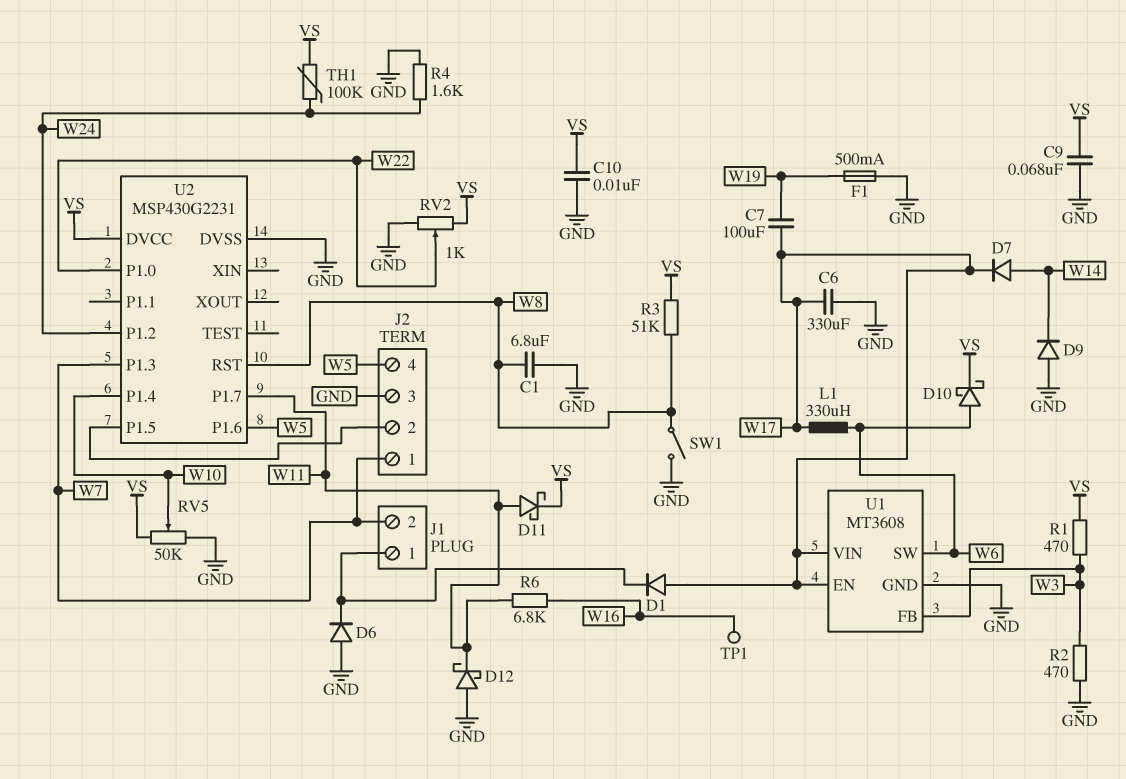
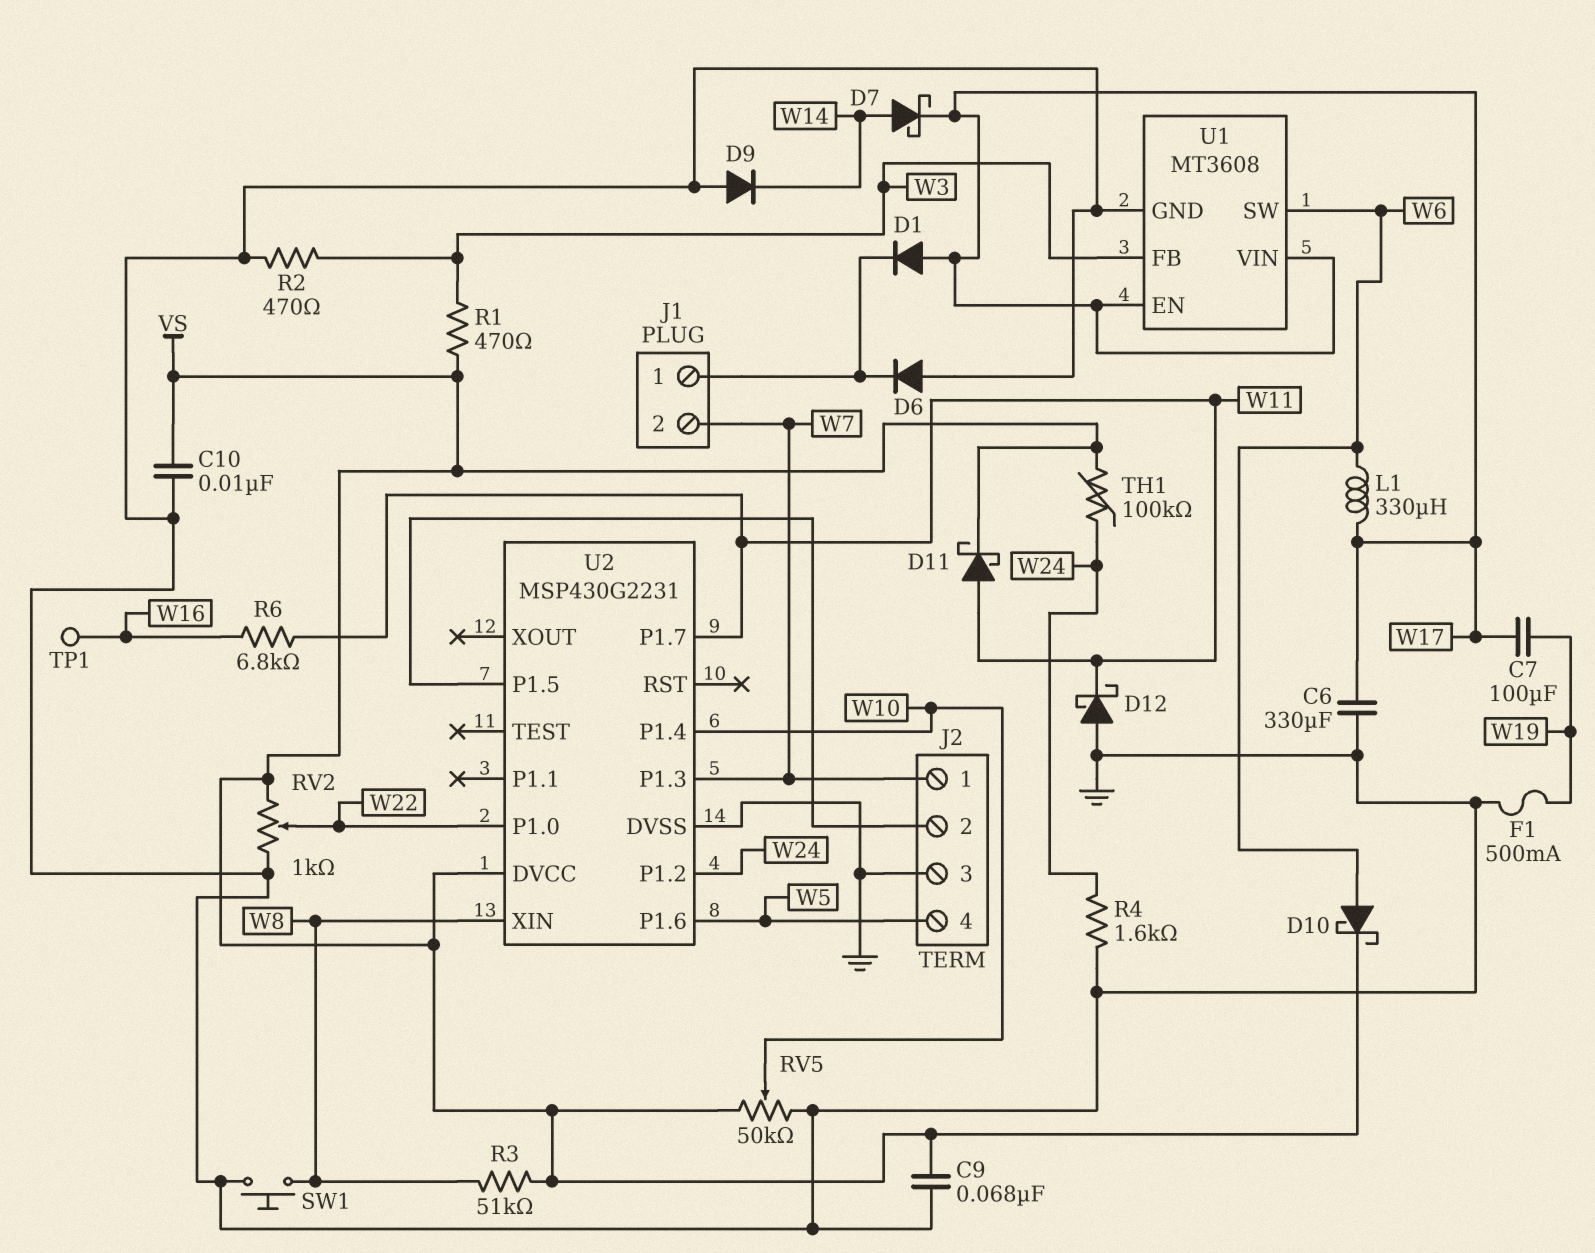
C1: 6.8uF (GND, W8) -> none
D7: diode (A W14, K W17) -> schottky (A W14, K W17)
SW1: switch (GND, W8) -> button (GND, W8)
U2 pin RST: W8 -> none
U2 pin XIN: none -> W8

